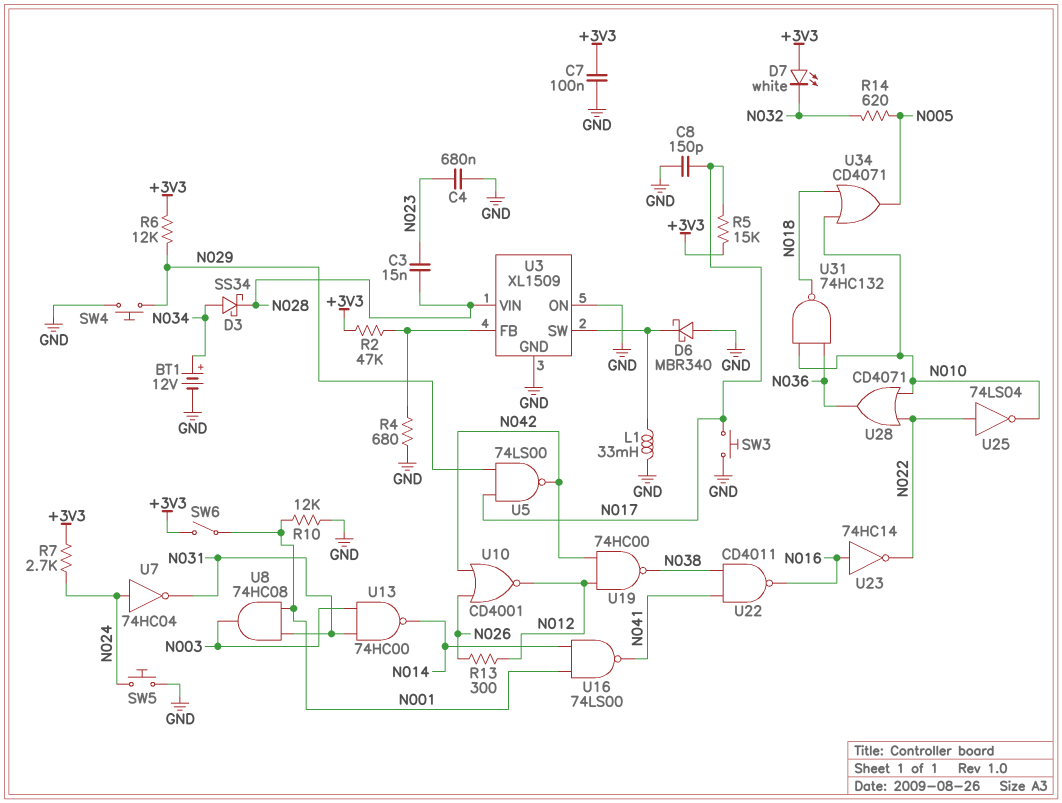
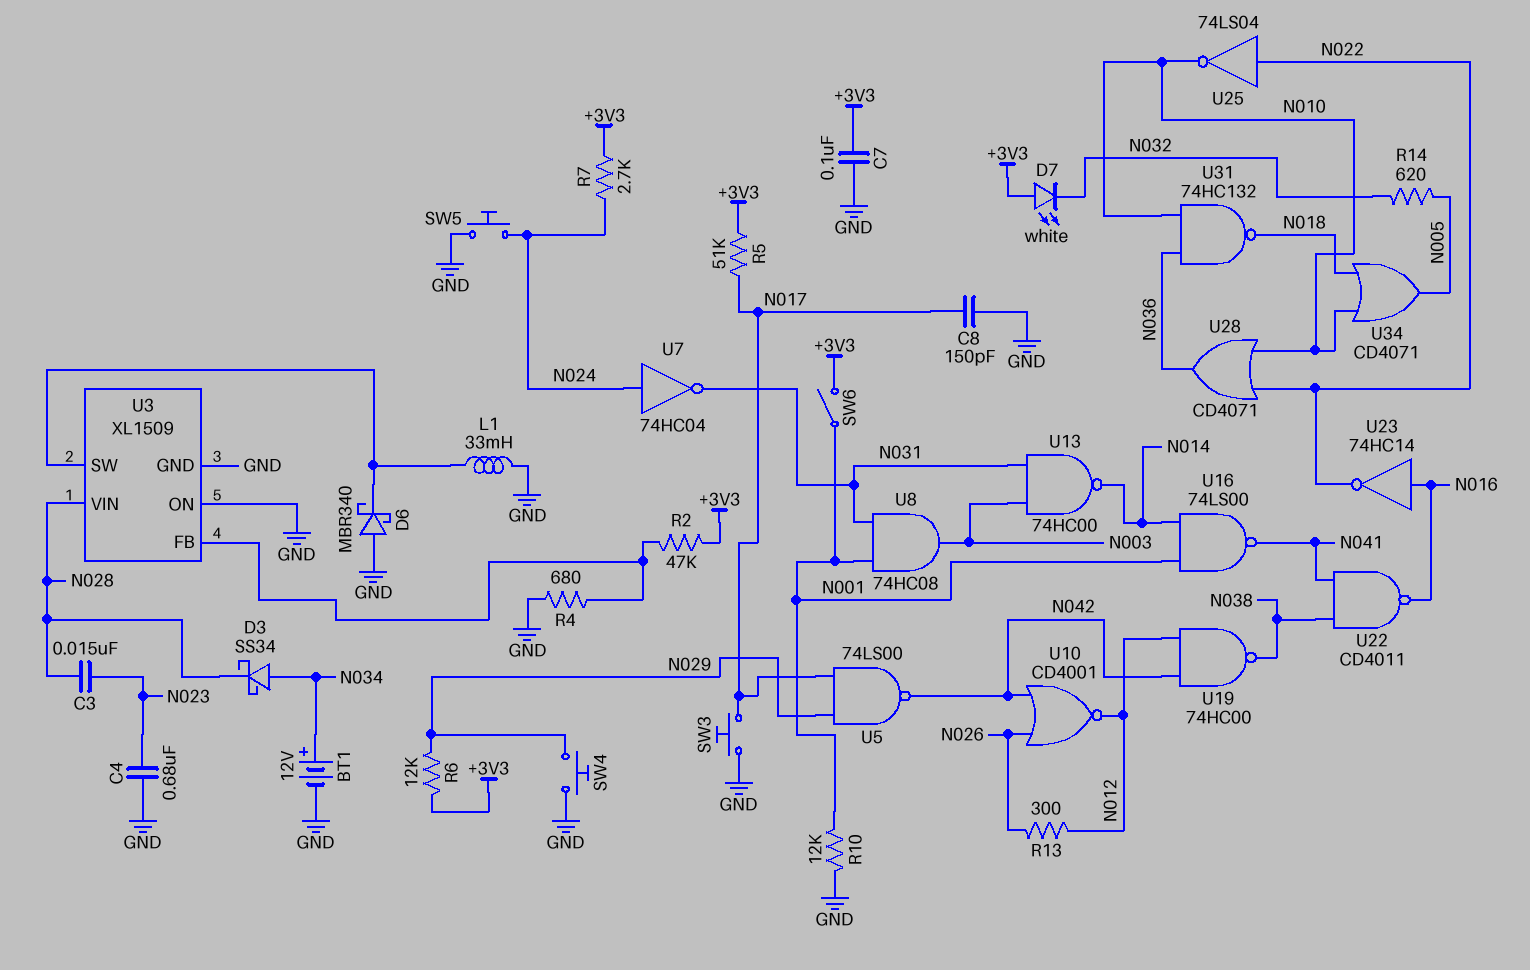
R5: 15k (+3V3, N017) -> 51k (+3V3, N017)

